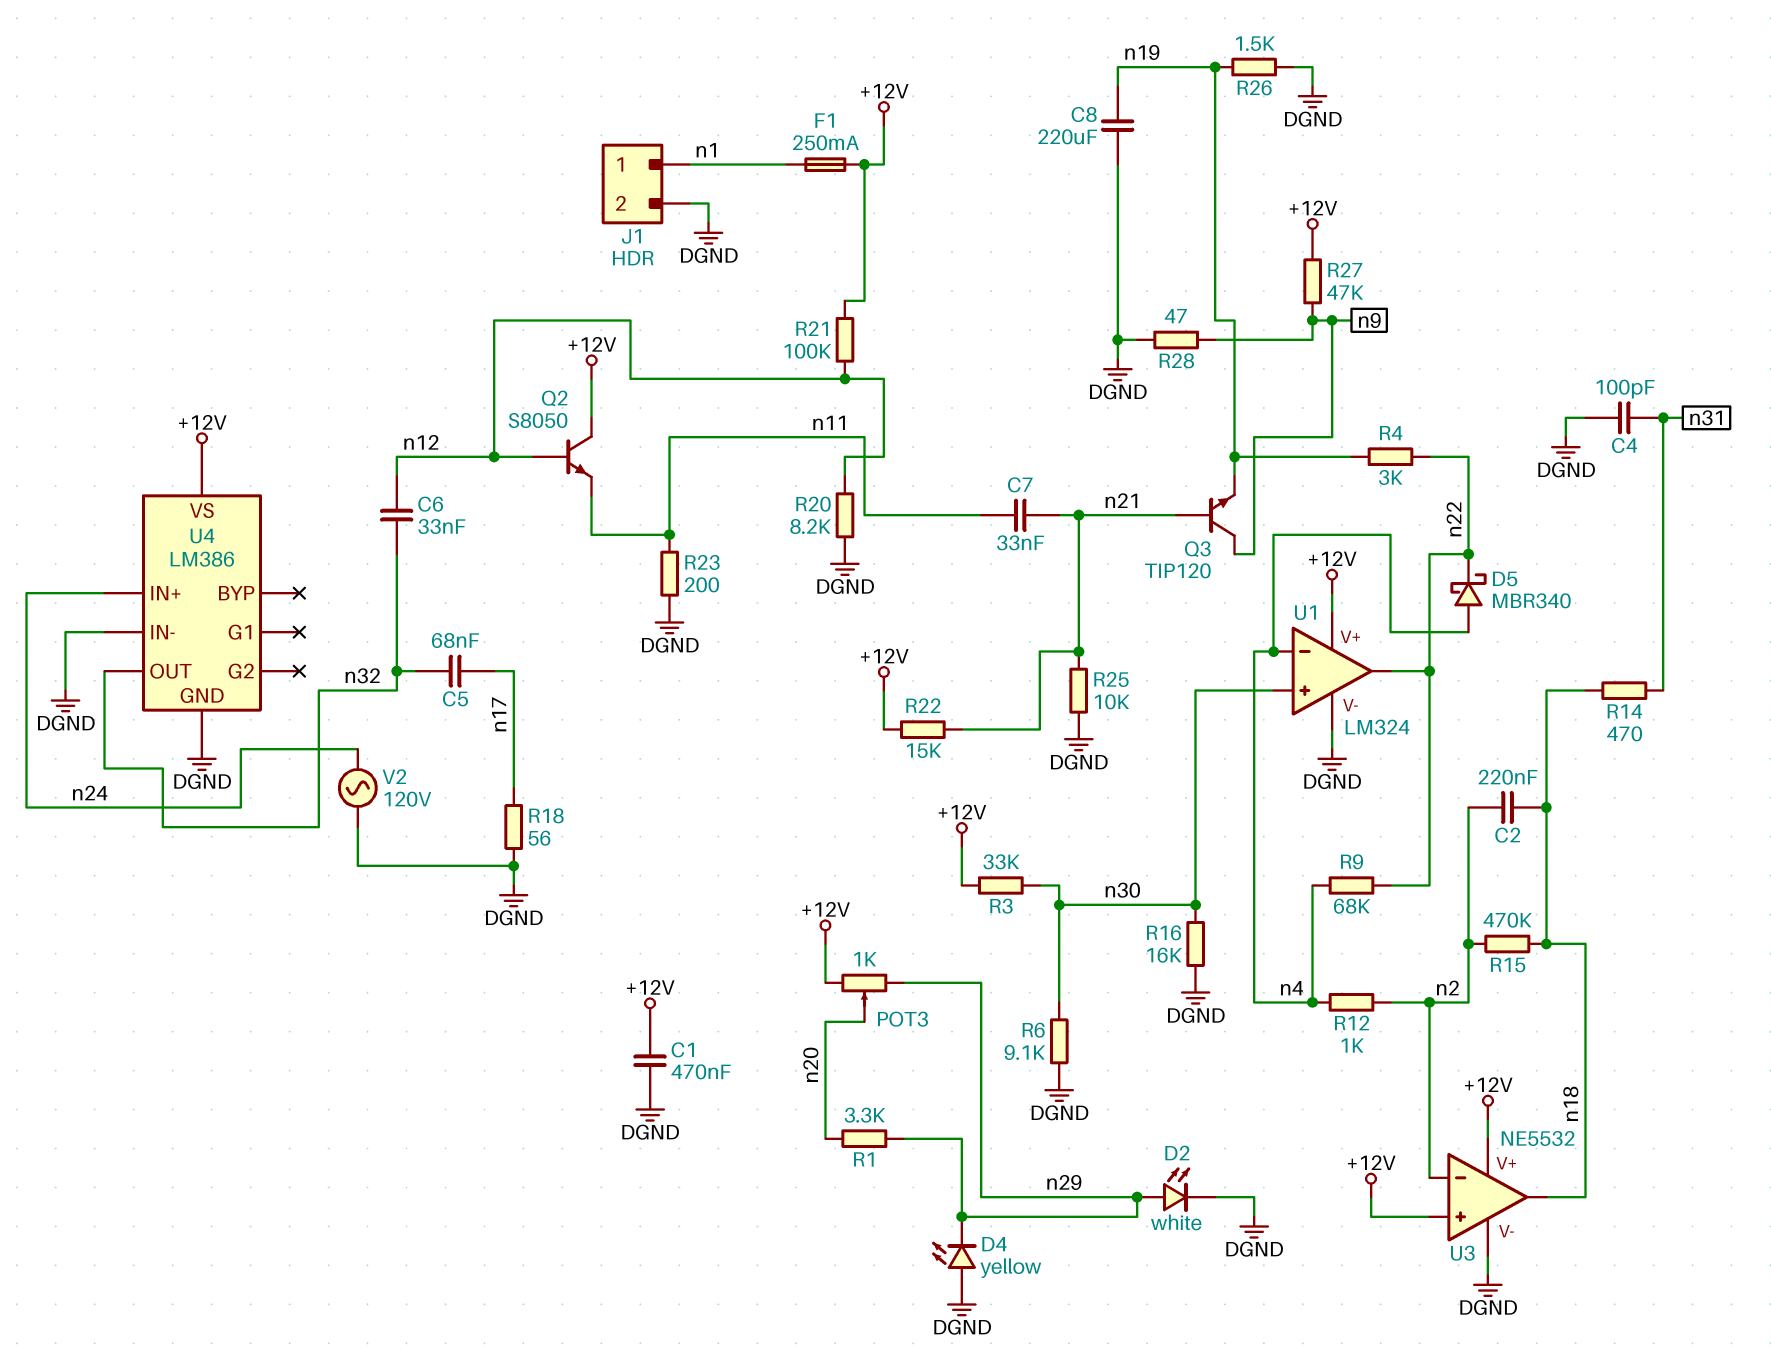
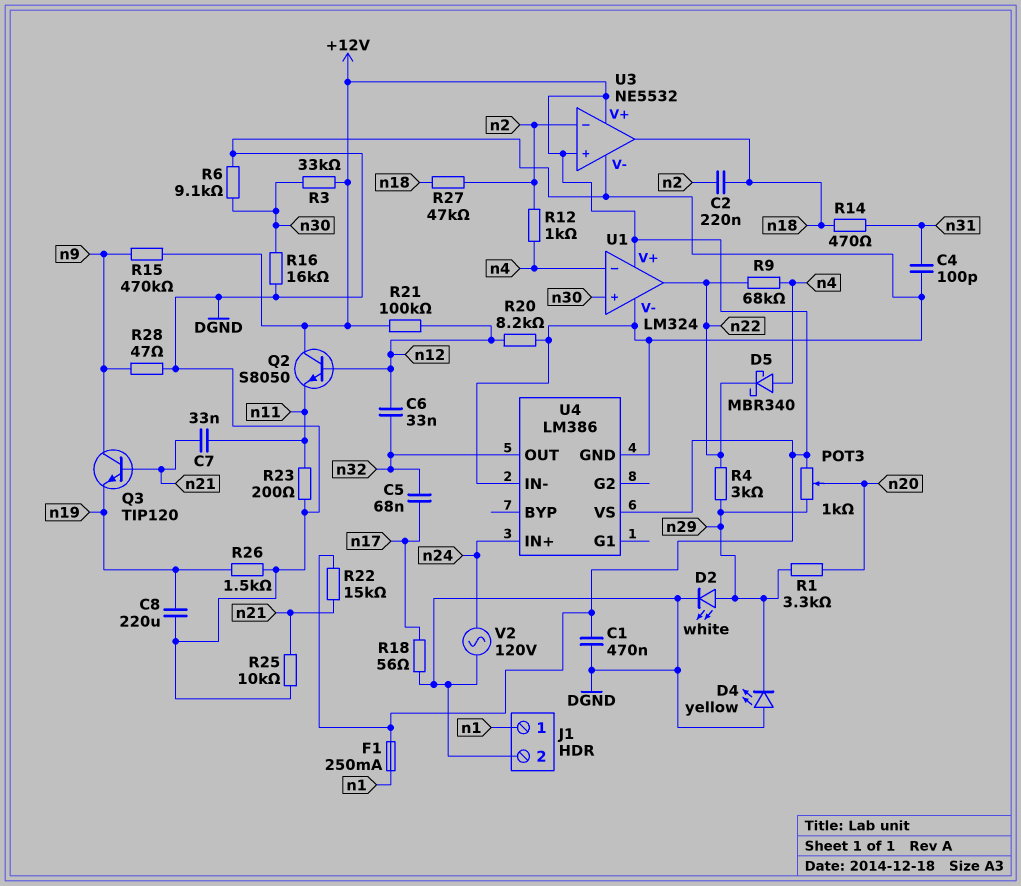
R4: 3k (n19, n22) -> 3k (n22, n29)
R15: 470k (n2, n18) -> 470k (+12V, n9)
R27: 47k (+12V, n9) -> 47k (n2, n18)

